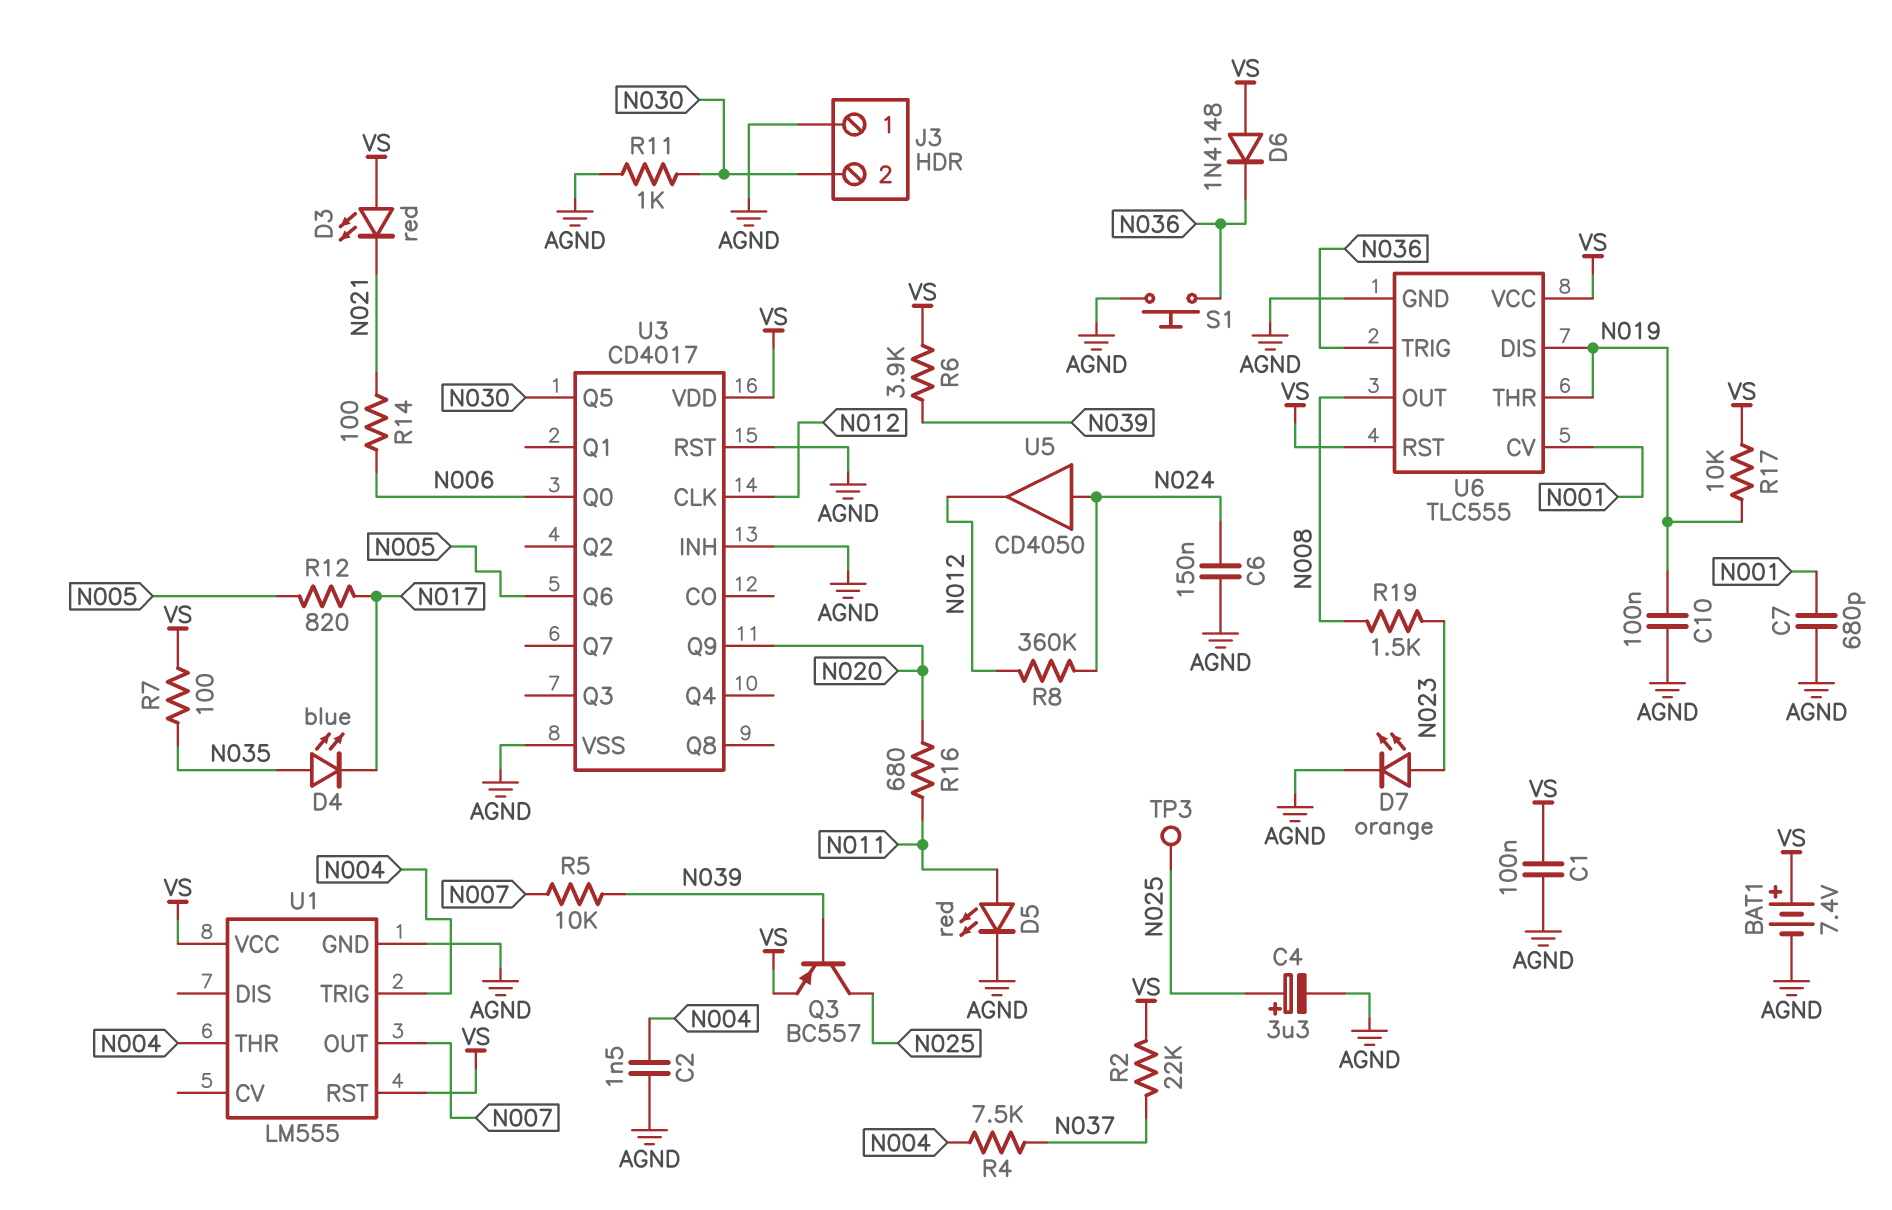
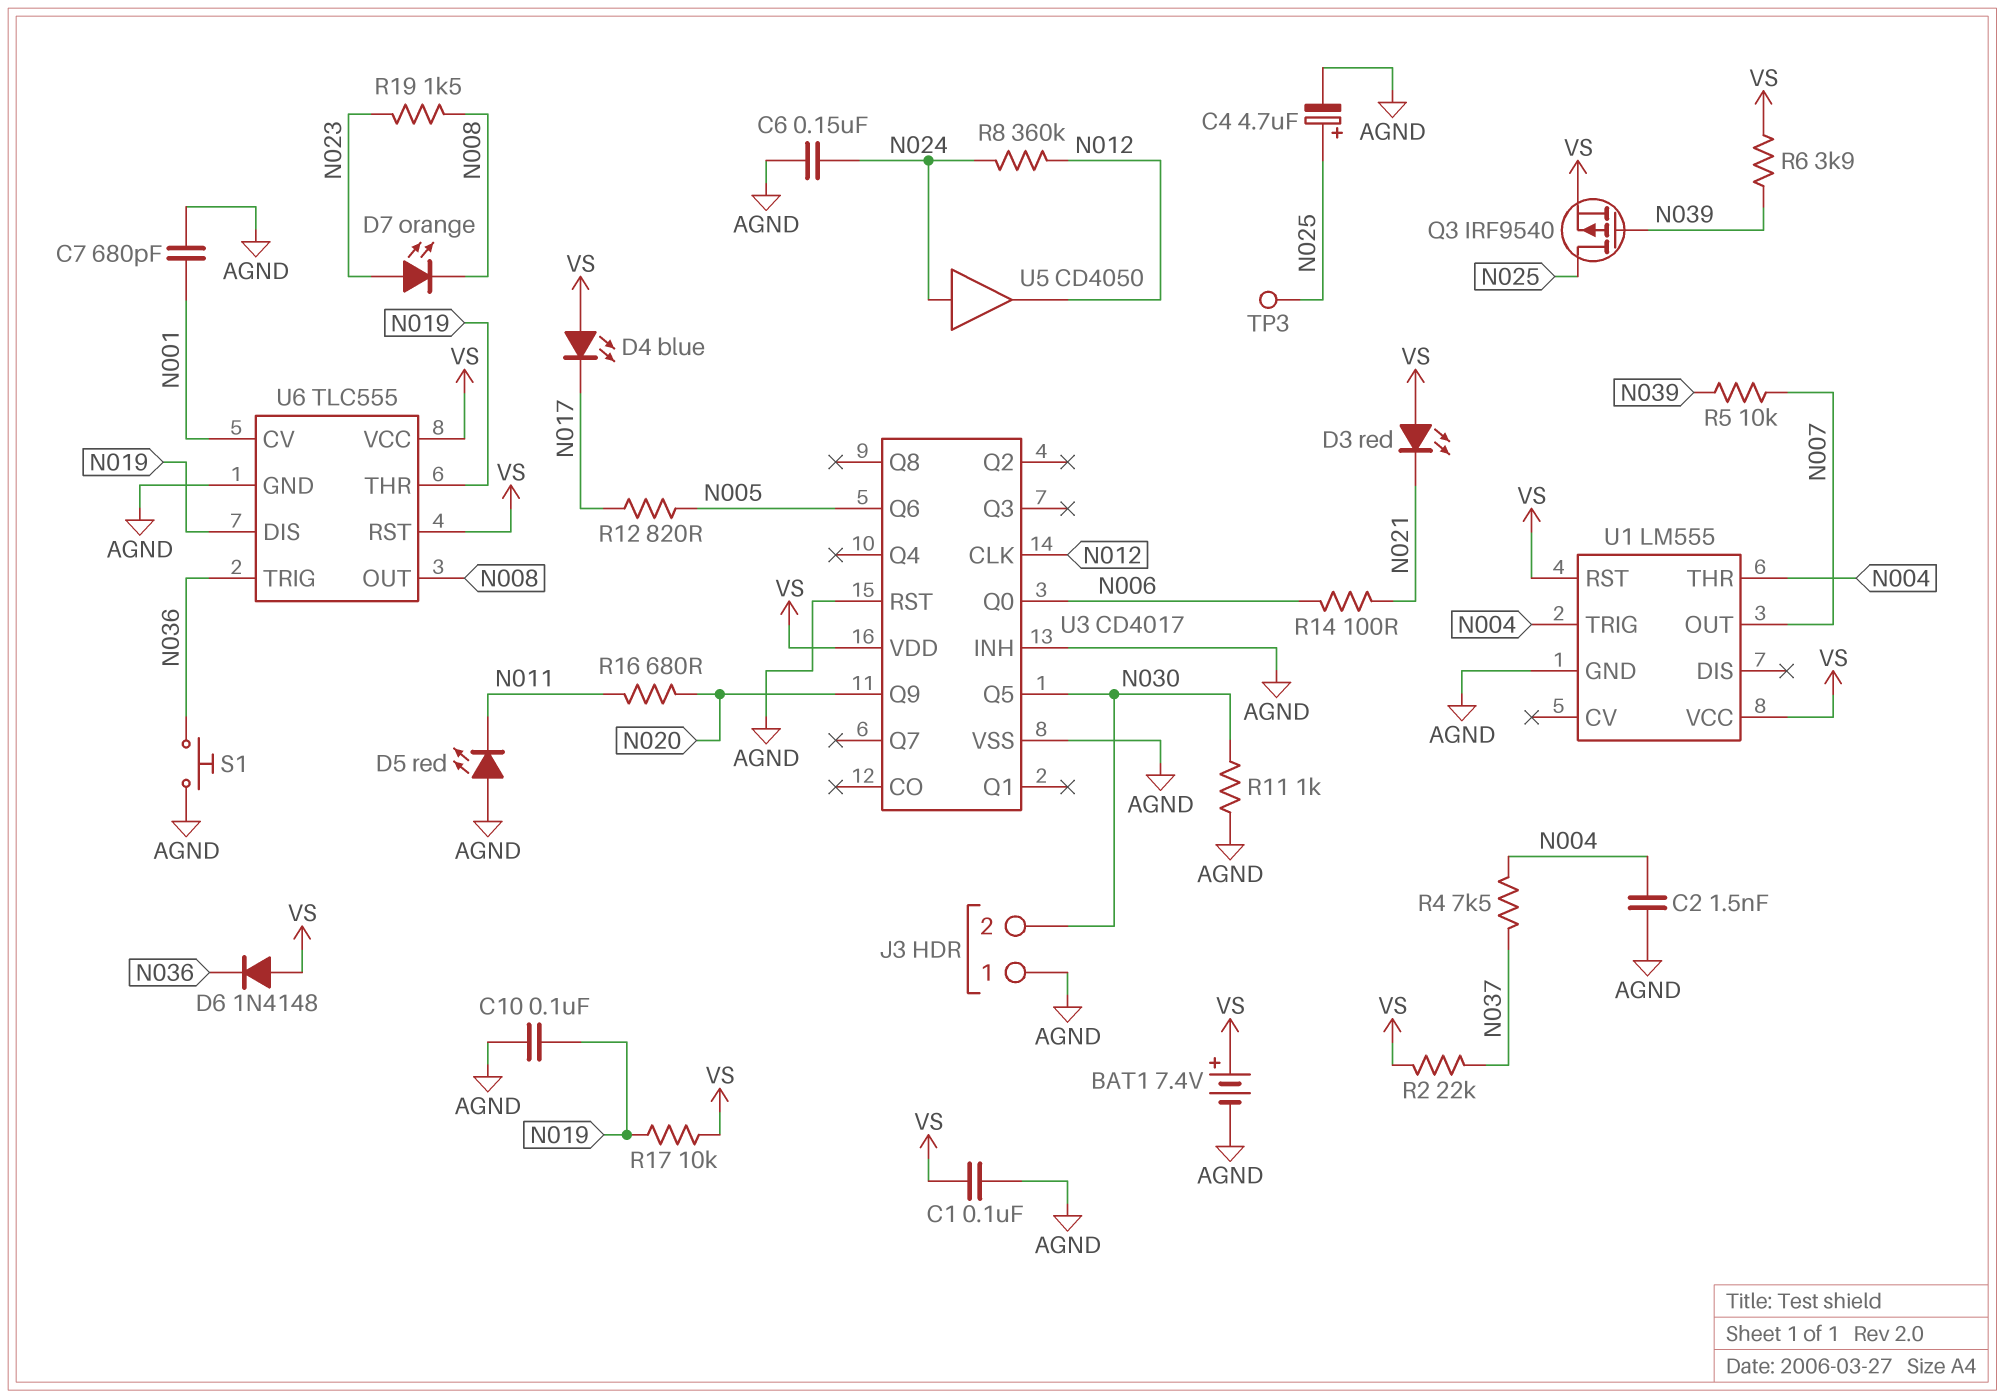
C4: 3.3uF (plus N025, minus AGND) -> 4.7uF (plus N025, minus AGND)
D4: LED blue (A N035, K N017) -> LED blue (A VS, K N017)
D5: LED red (A N011, K AGND) -> LED red (A AGND, K N011)
D7: LED orange (A N023, K AGND) -> LED orange (A N023, K N008)
Q3: PNP BC557 (B N039, C N025, E VS) -> PMOS IRF9540 (G N039, D N025, S VS)
R7: 100 (N035, VS) -> none

